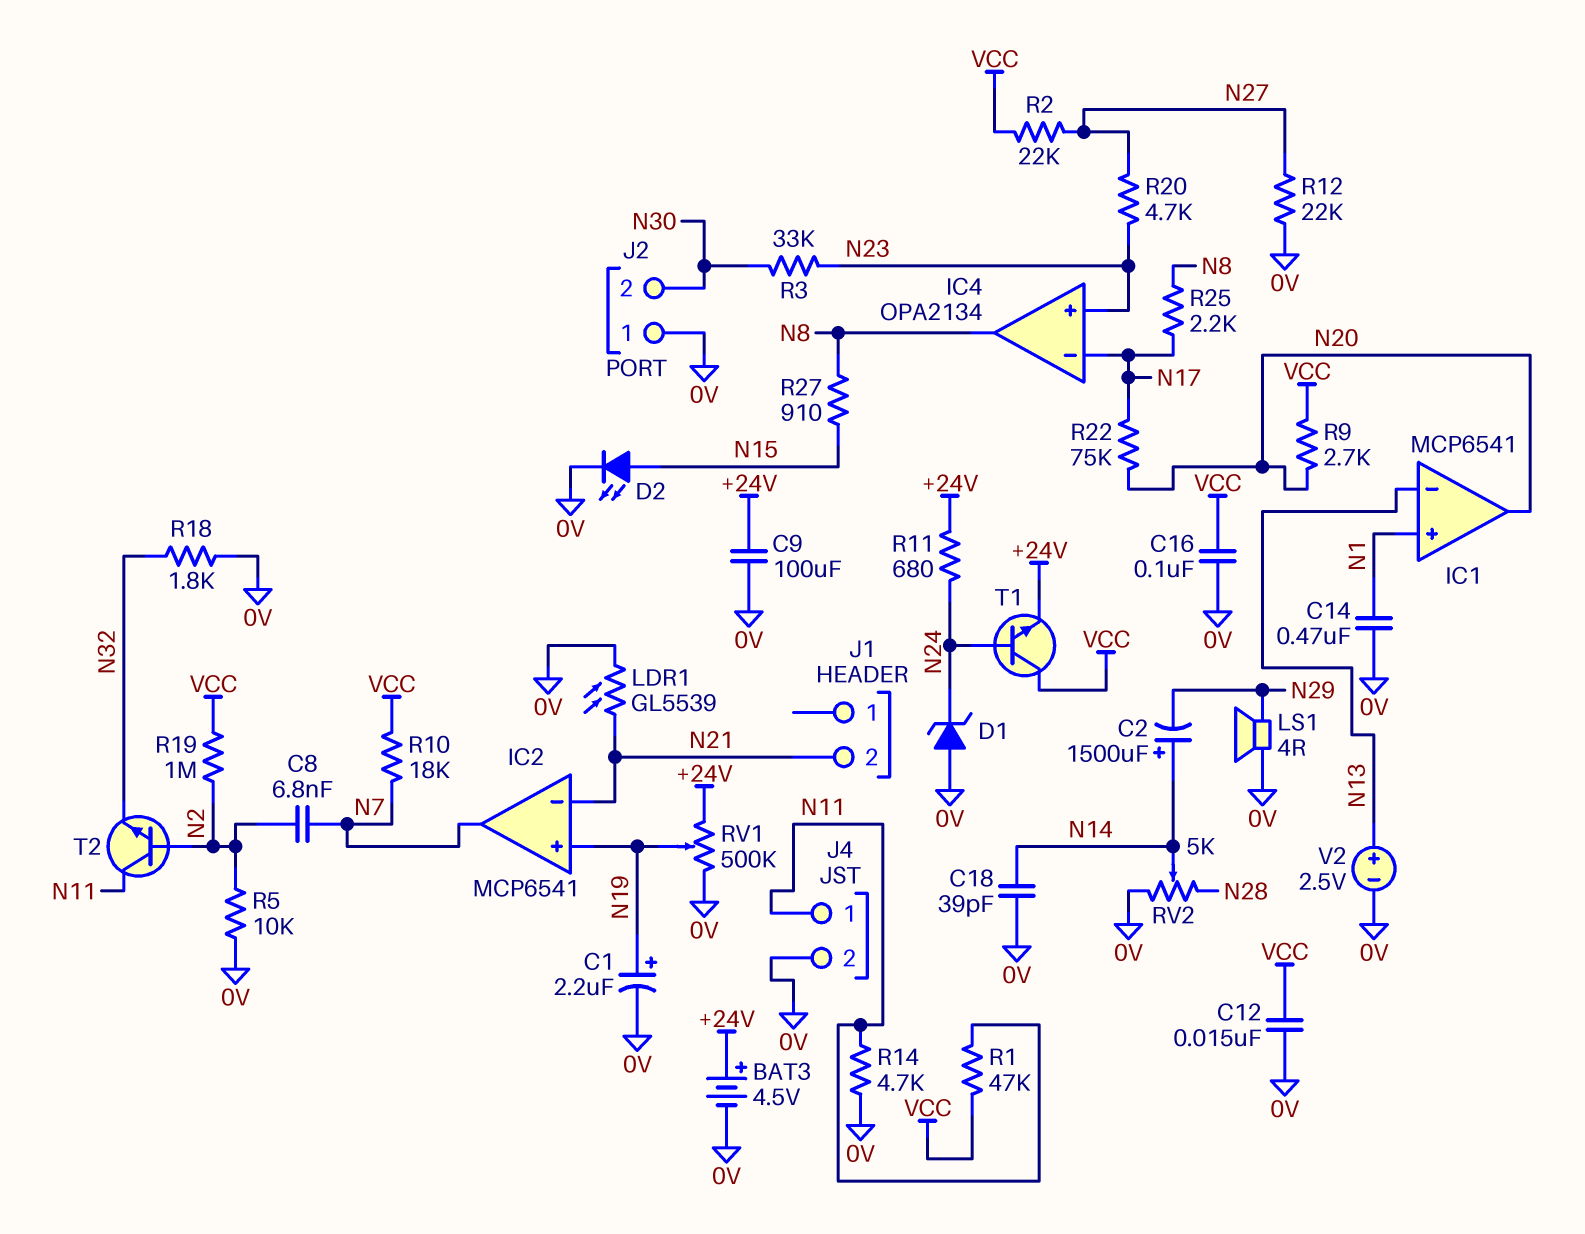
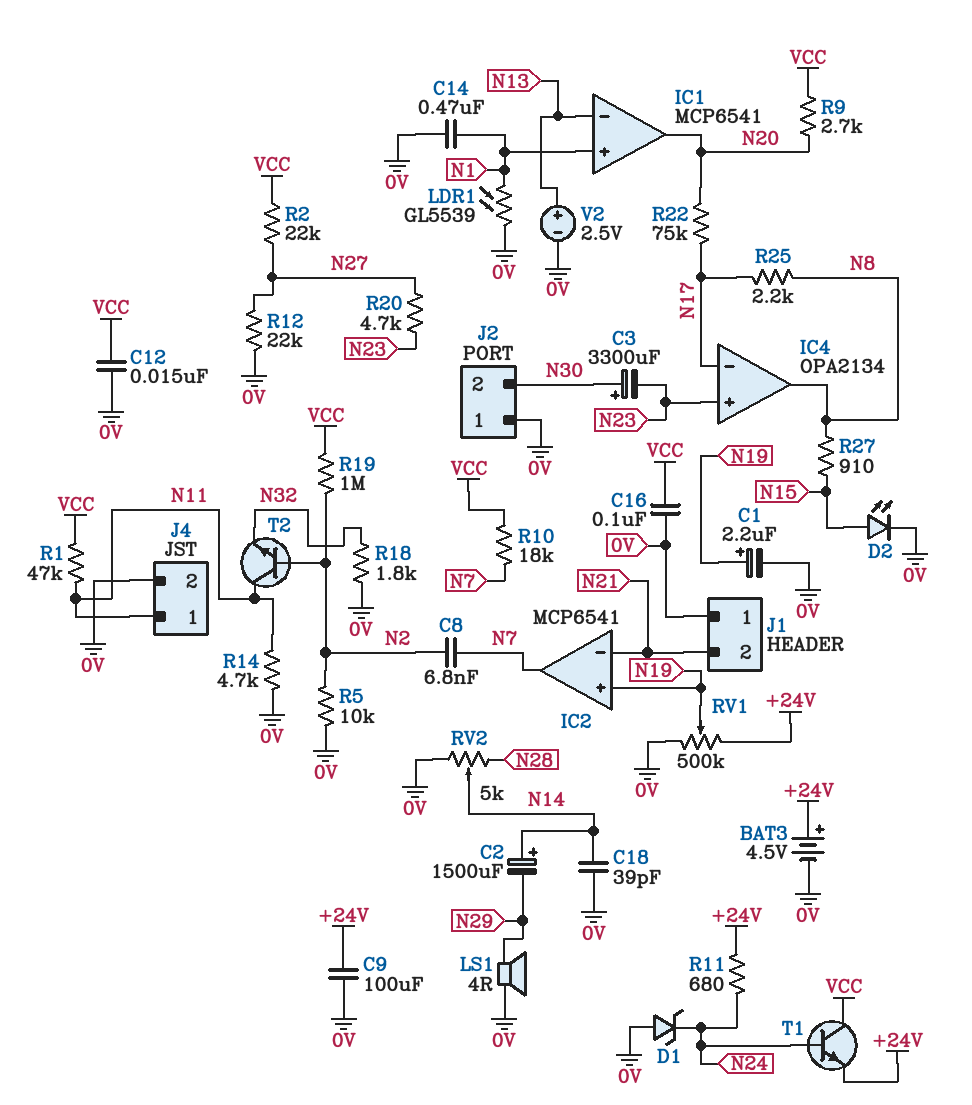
C3: none -> 3300uF (plus N30, minus N23)
J1 pin 1: none -> 0V
LDR1: GL5539 (0V, N21) -> GL5539 (0V, N1)
R3: 33k (N23, N30) -> none

